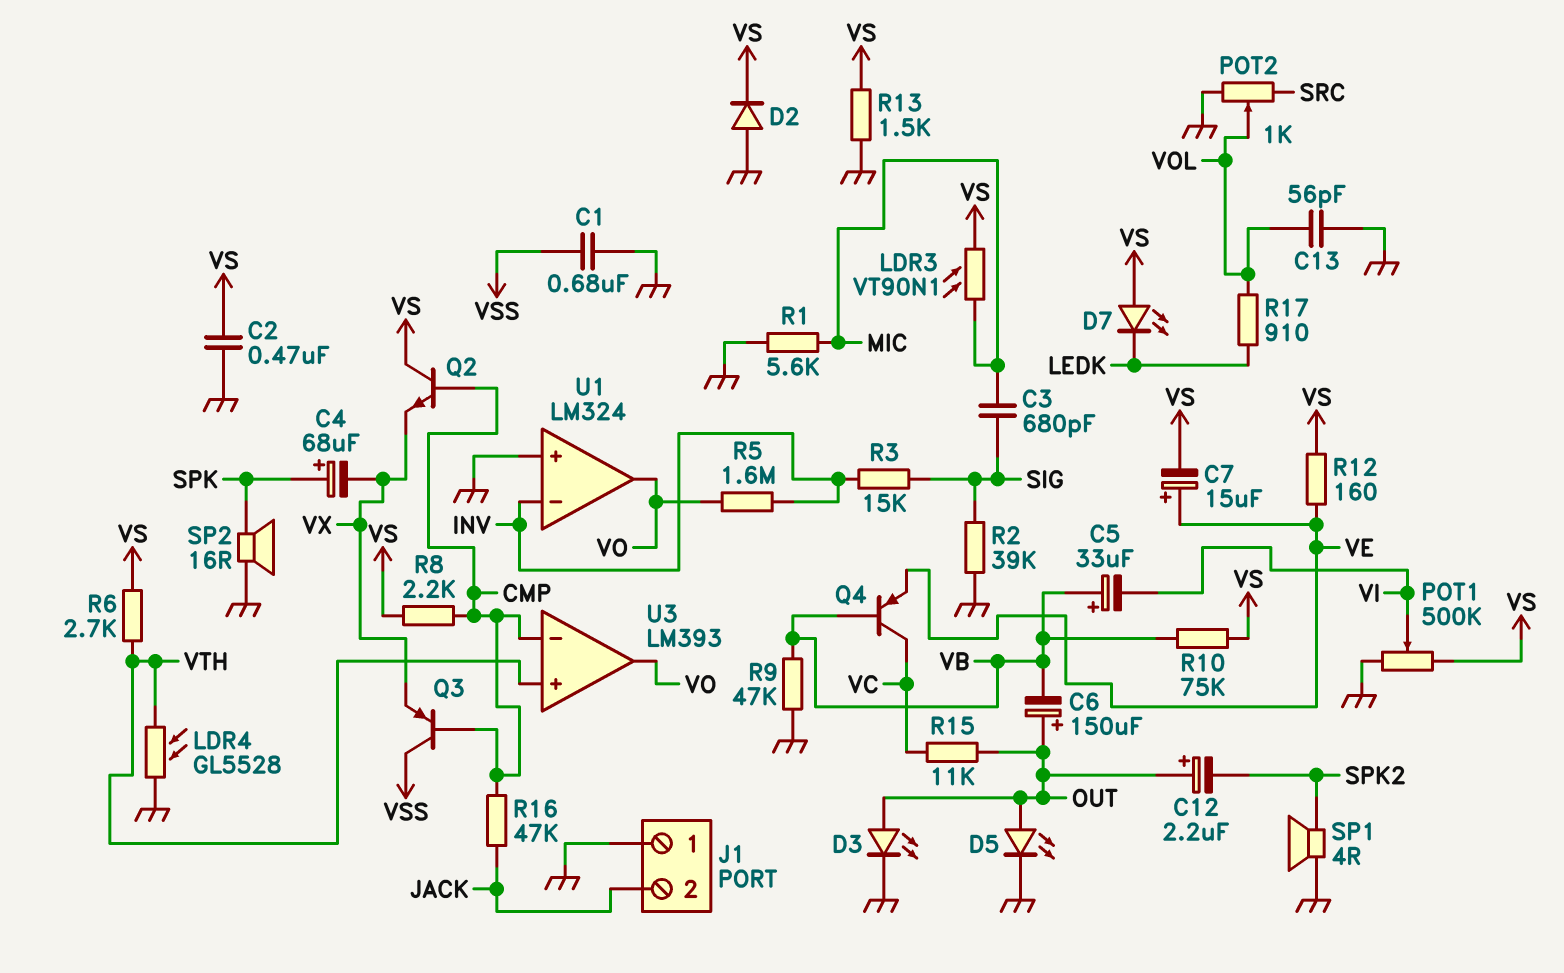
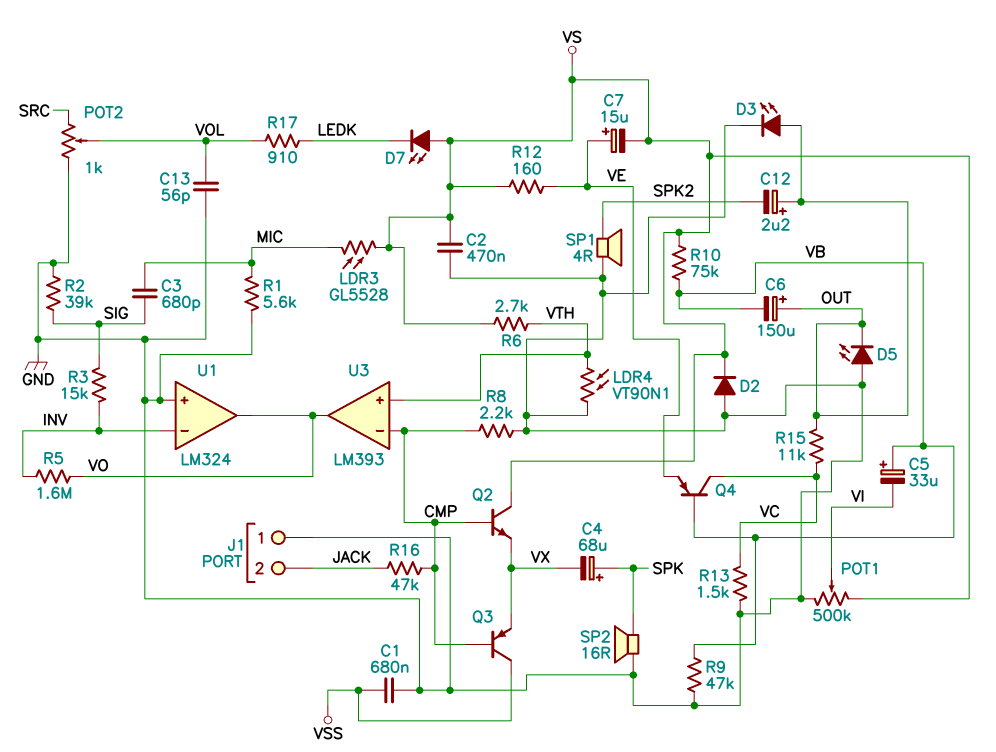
D5: LED (A OUT, K GND) -> LED (A GND, K OUT)
LDR3: VT90N1 (MIC, VS) -> GL5528 (MIC, VS)
LDR4: GL5528 (GND, VTH) -> VT90N1 (GND, VTH)
R8: 2.2k (CMP, VS) -> 2.2k (CMP, GND)
R13: 1.5k (GND, VS) -> 1.5k (GND, VC)

